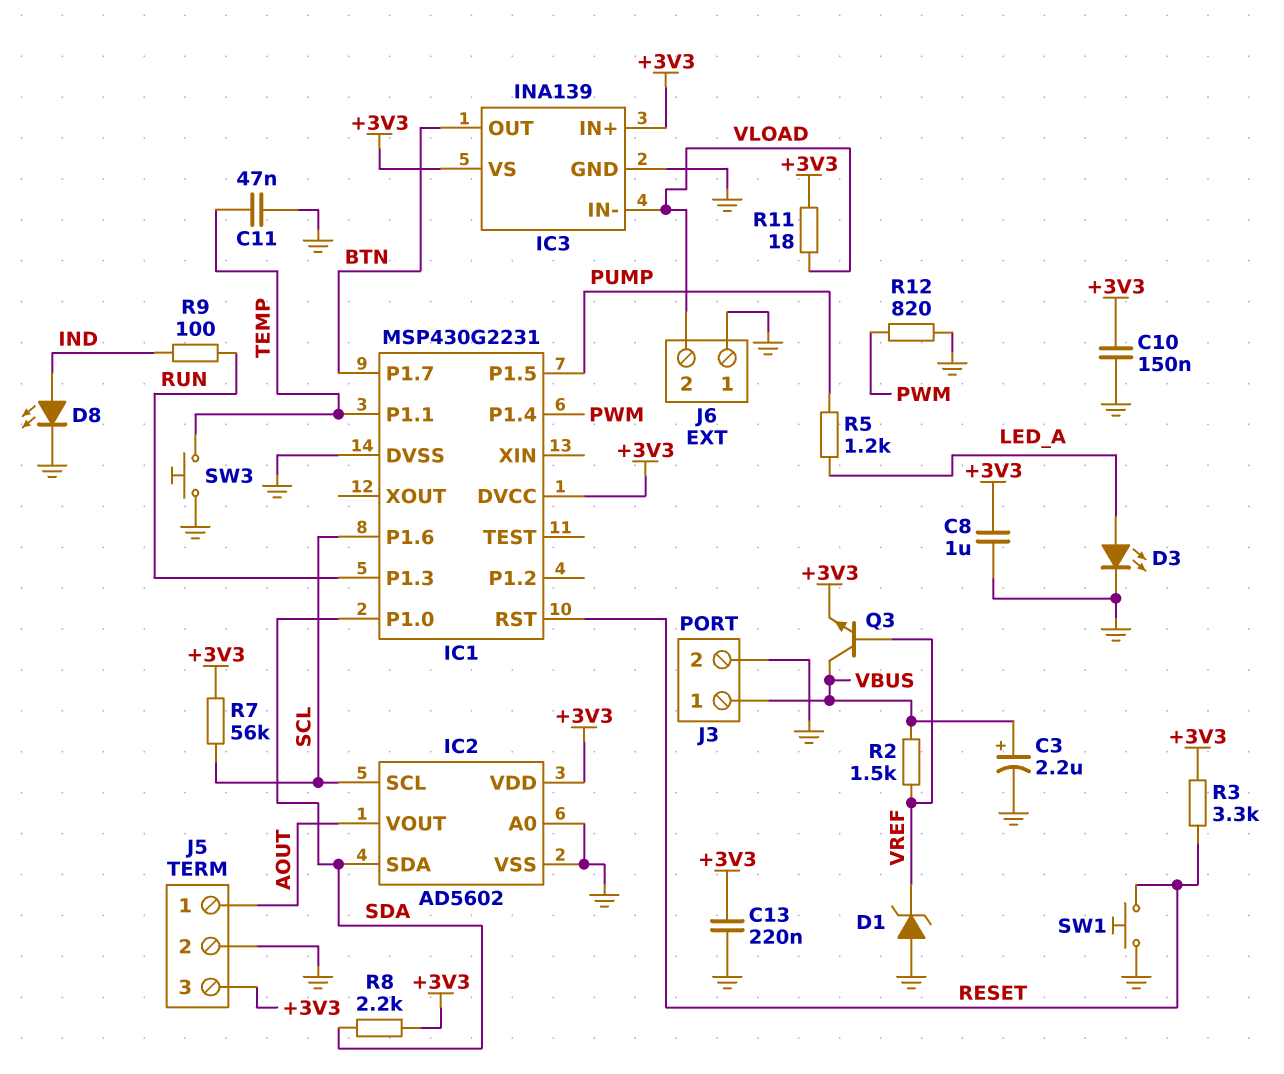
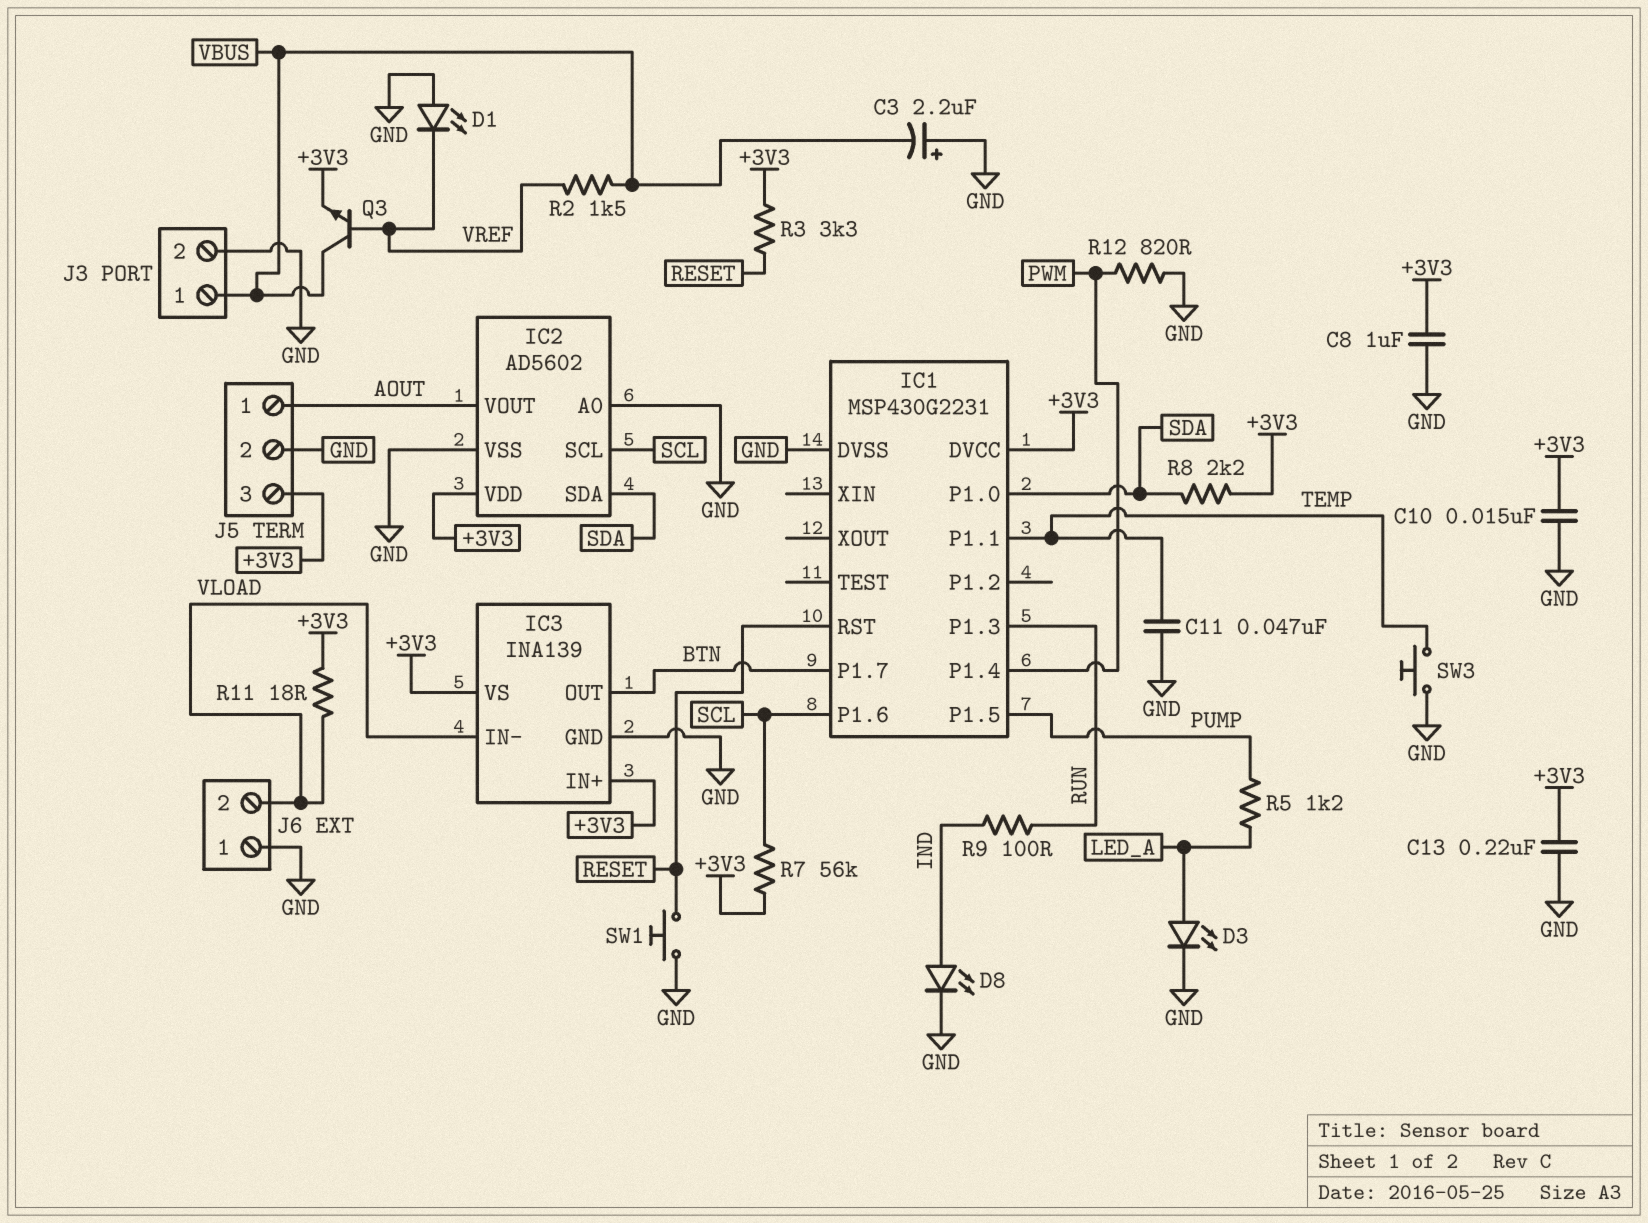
C3: 2.2uF (plus VBUS, minus GND) -> 2.2uF (plus GND, minus VBUS)
C10: 150nF (+3V3, GND) -> 15nF (+3V3, GND)
D1: zener (A GND, K VREF) -> LED (A GND, K VREF)

